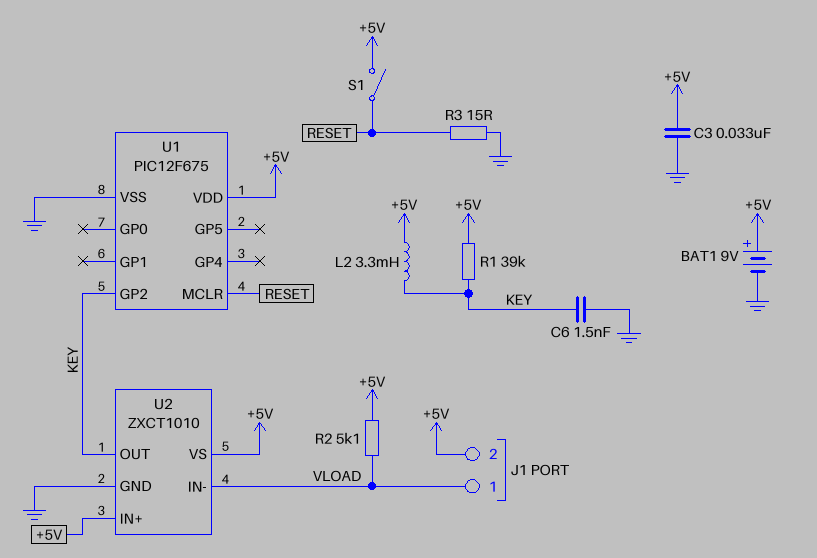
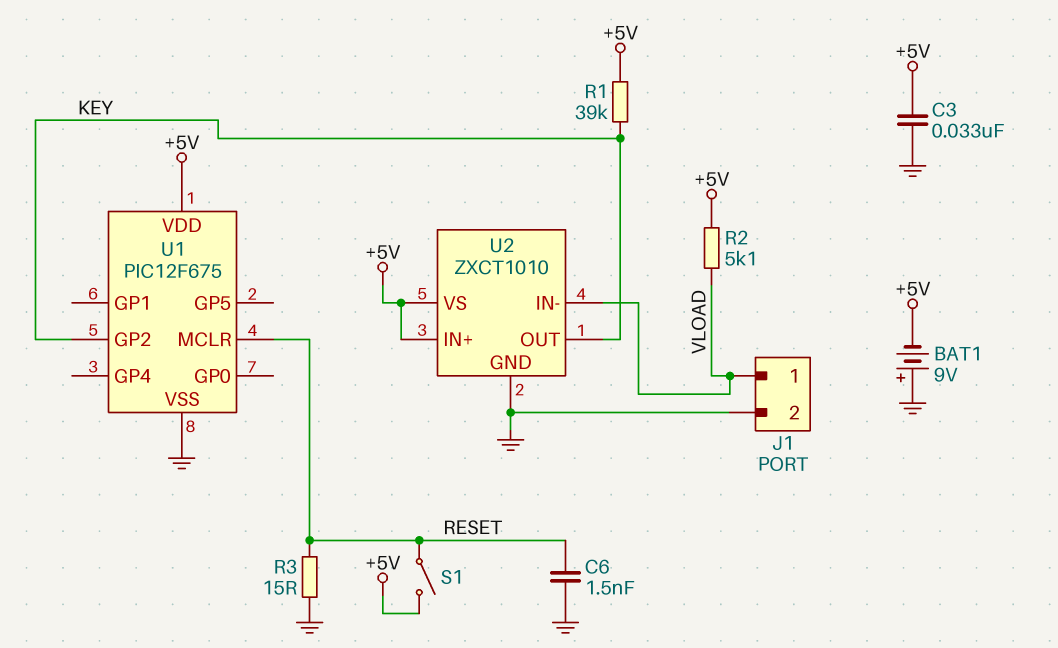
BAT1: 9V (plus +5V, minus GND) -> 9V (plus GND, minus +5V)
C6: 1.5nF (GND, KEY) -> 1.5nF (GND, RESET)
J1 pin 2: +5V -> GND
L2: 3.3mH (+5V, KEY) -> none

